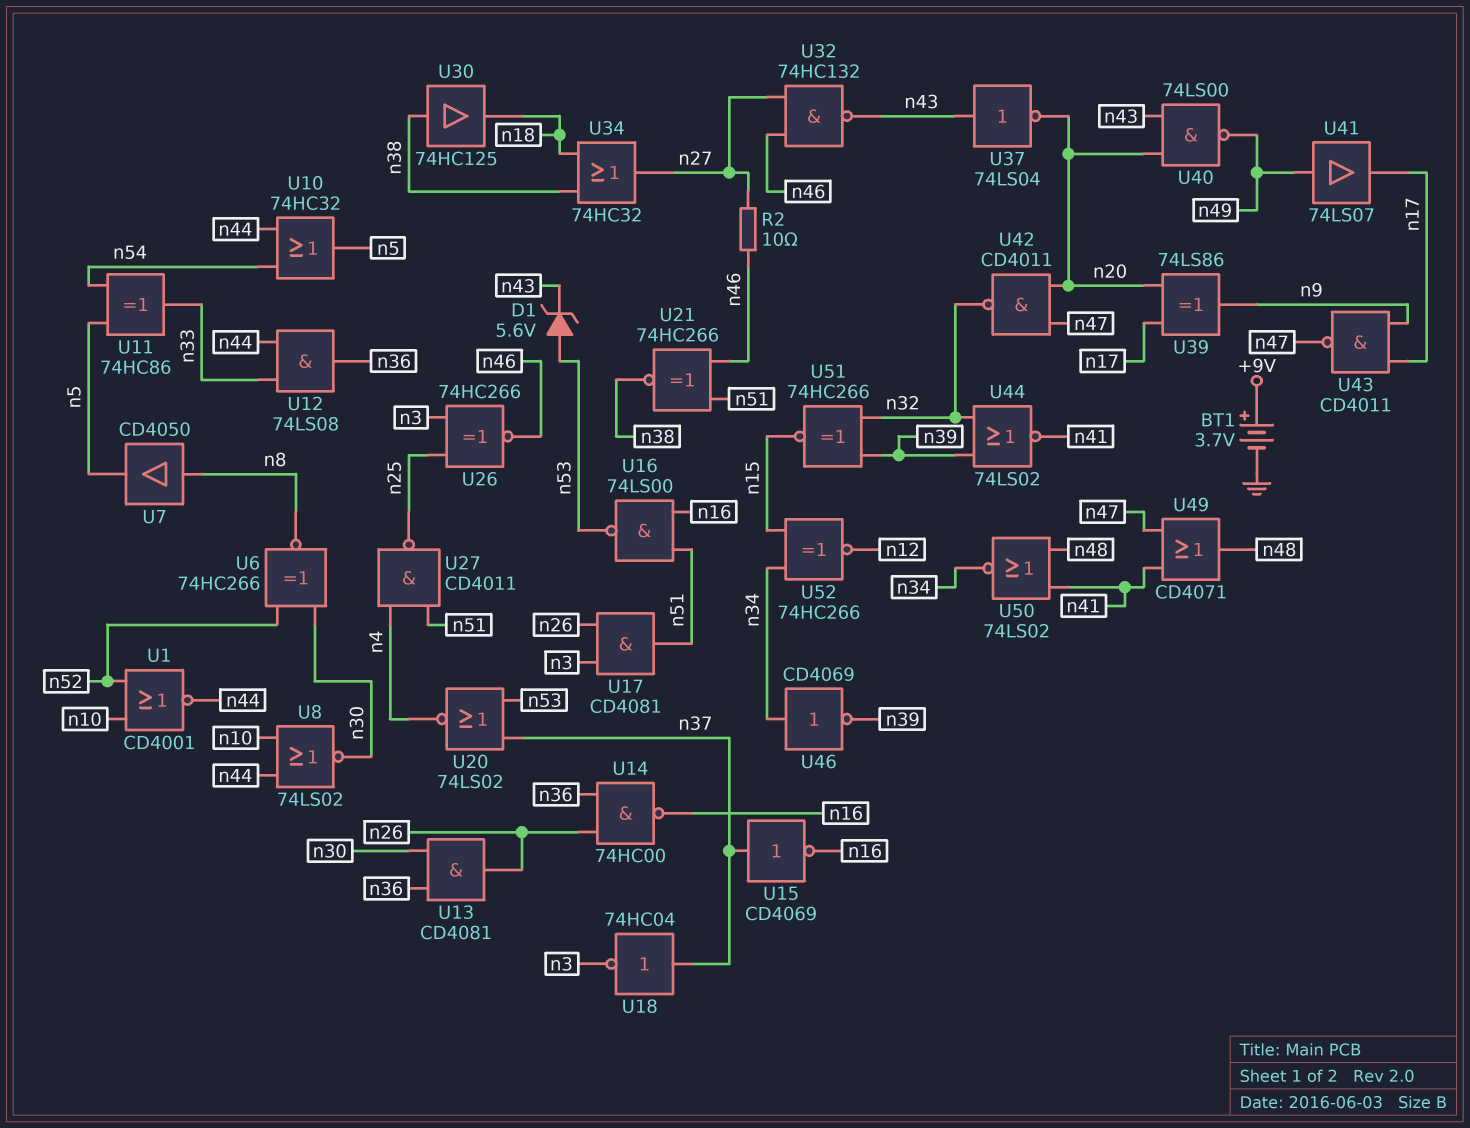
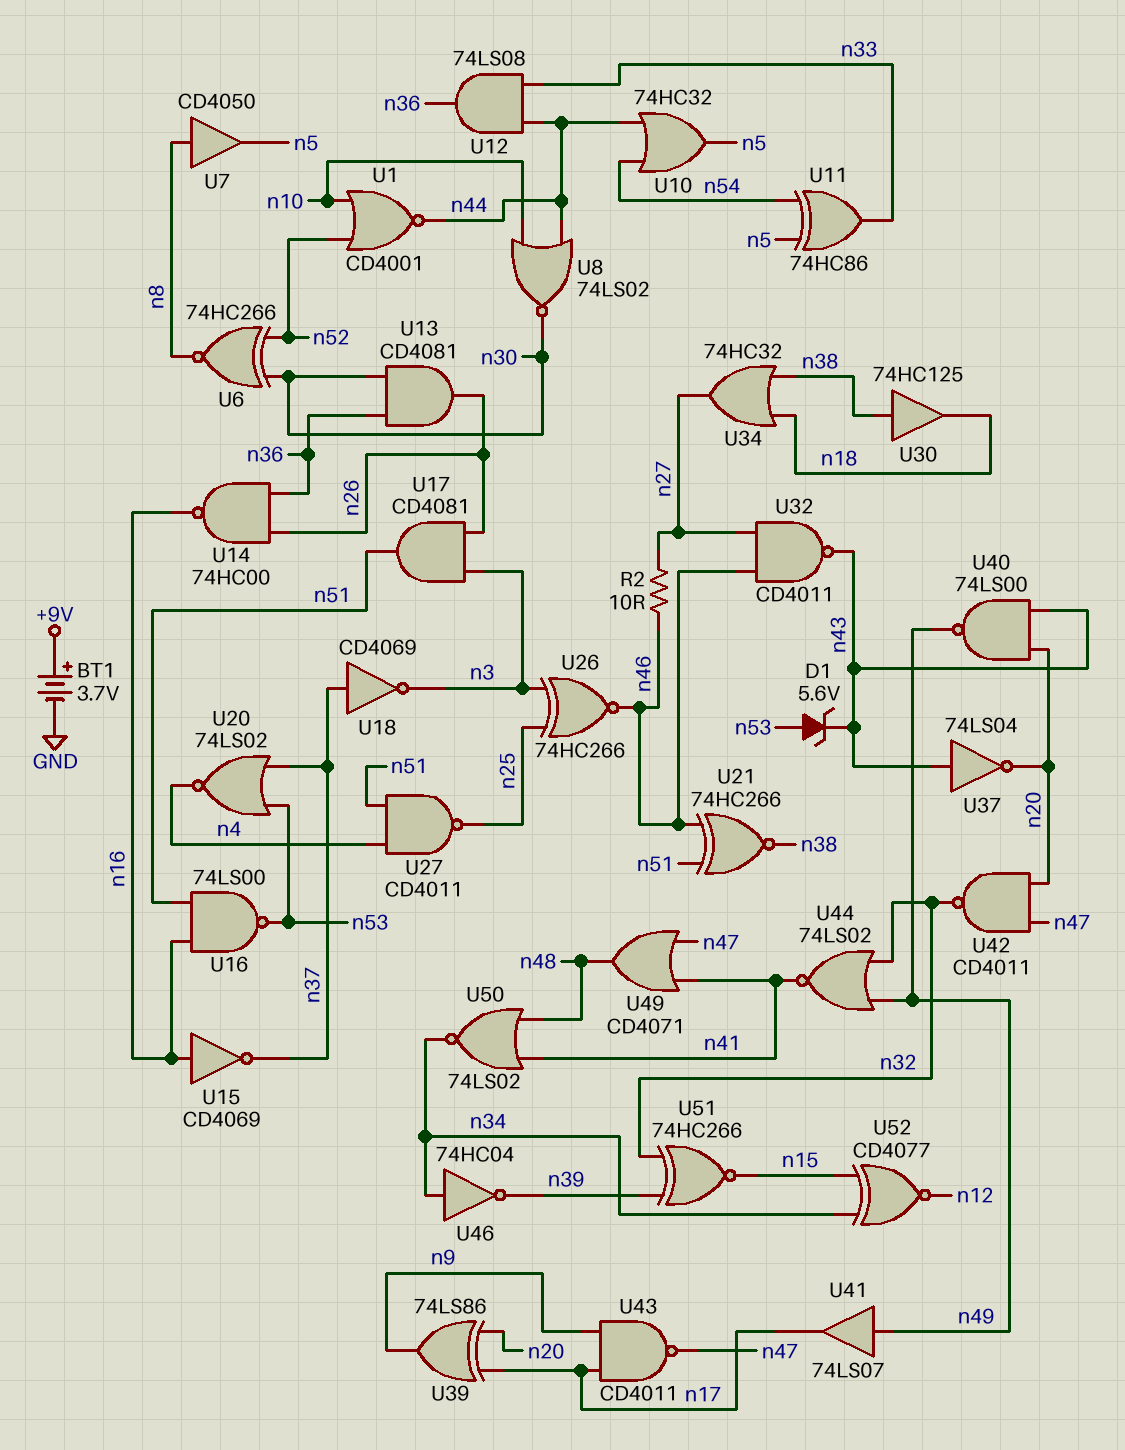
U15: NOT CD4069 (in n37, out n16) -> NOT CD4069 (in n16, out n37)
U18: NOT 74HC04 (in n37, out n3) -> NOT CD4069 (in n37, out n3)
U32: NAND 74HC132 (in n27, in n46, out n43) -> NAND CD4011 (in n27, in n46, out n43)
U44: NOR 74LS02 (in n32, in n39, out n41) -> NOR 74LS02 (in n32, in n49, out n41)
U46: NOT CD4069 (in n34, out n39) -> NOT 74HC04 (in n34, out n39)
U52: XNOR 74HC266 (in n15, in n34, out n12) -> XNOR CD4077 (in n15, in n34, out n12)

